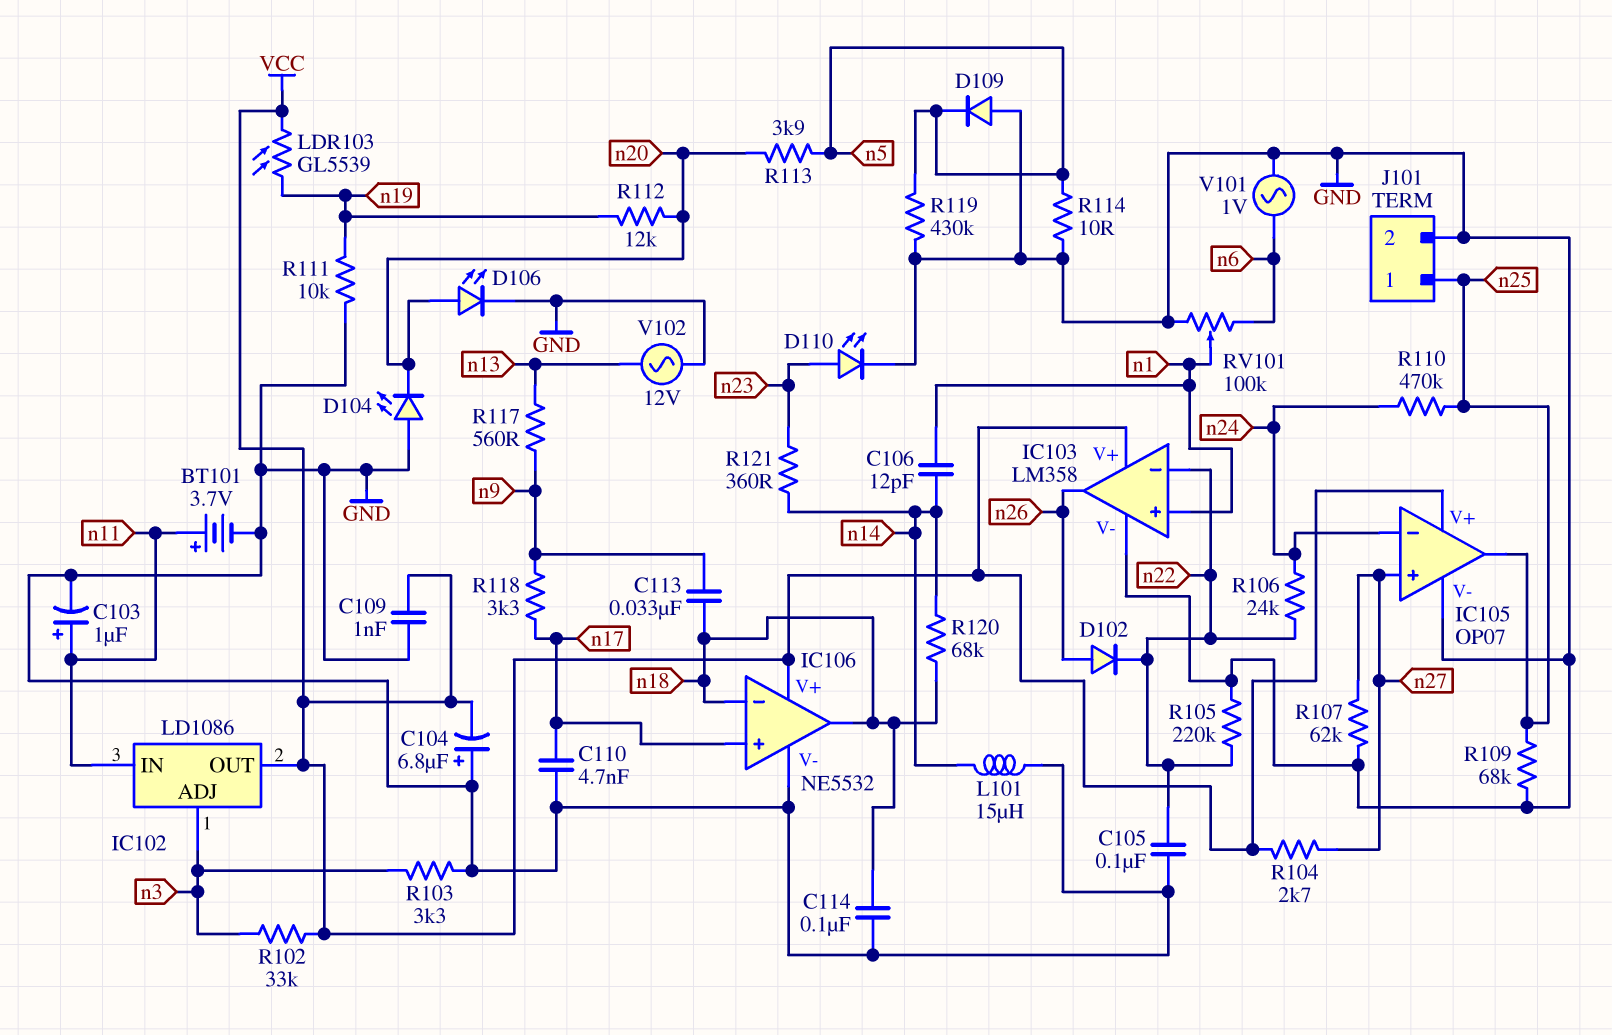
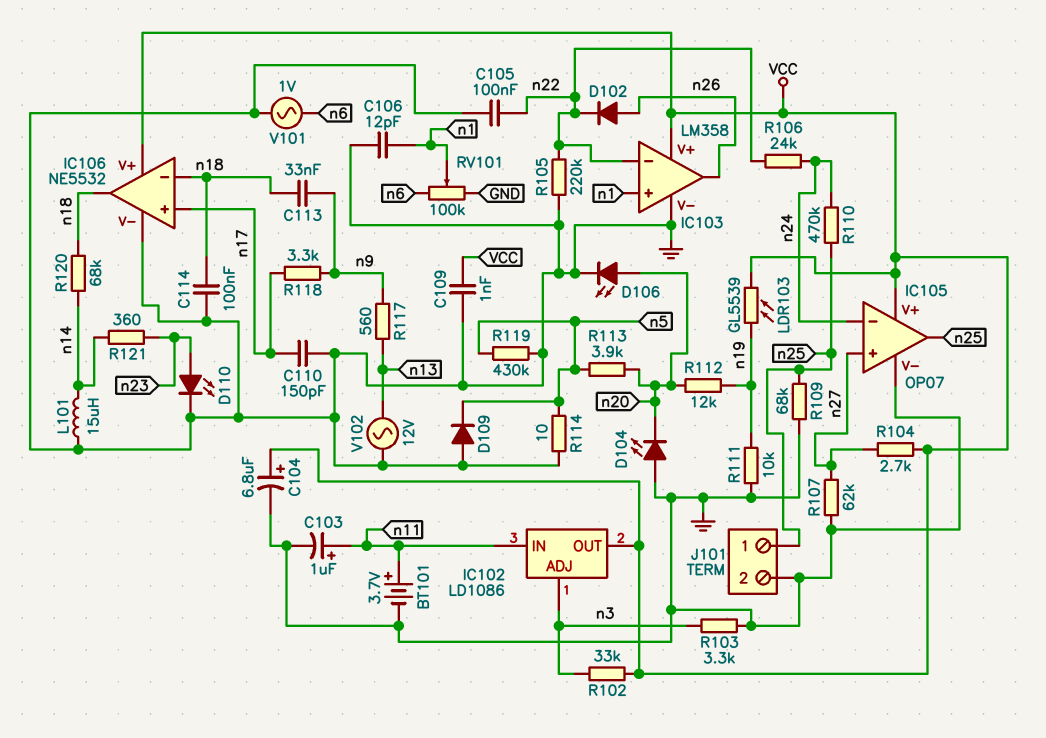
C104: 6.8uF (plus GND, minus VCC) -> 6.8uF (plus VCC, minus GND)
C106: 12pF (n1, n14) -> 12pF (GND, n1)
C110: 4.7nF (GND, n17) -> 150pF (GND, n17)

